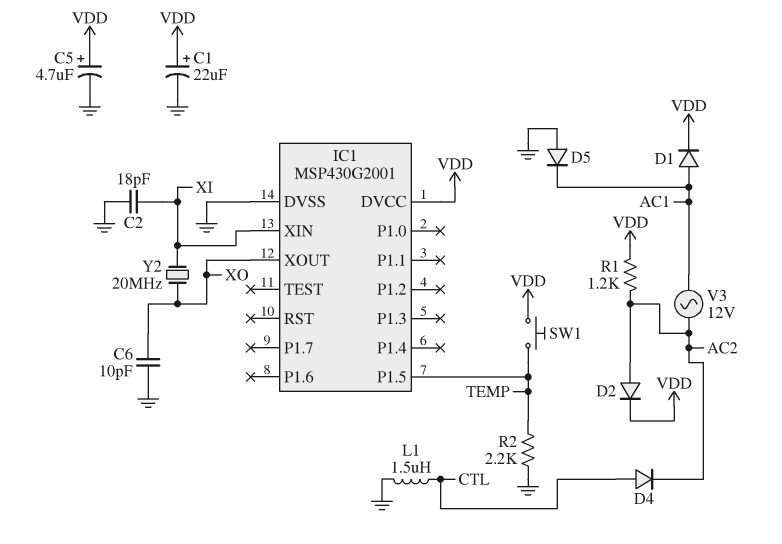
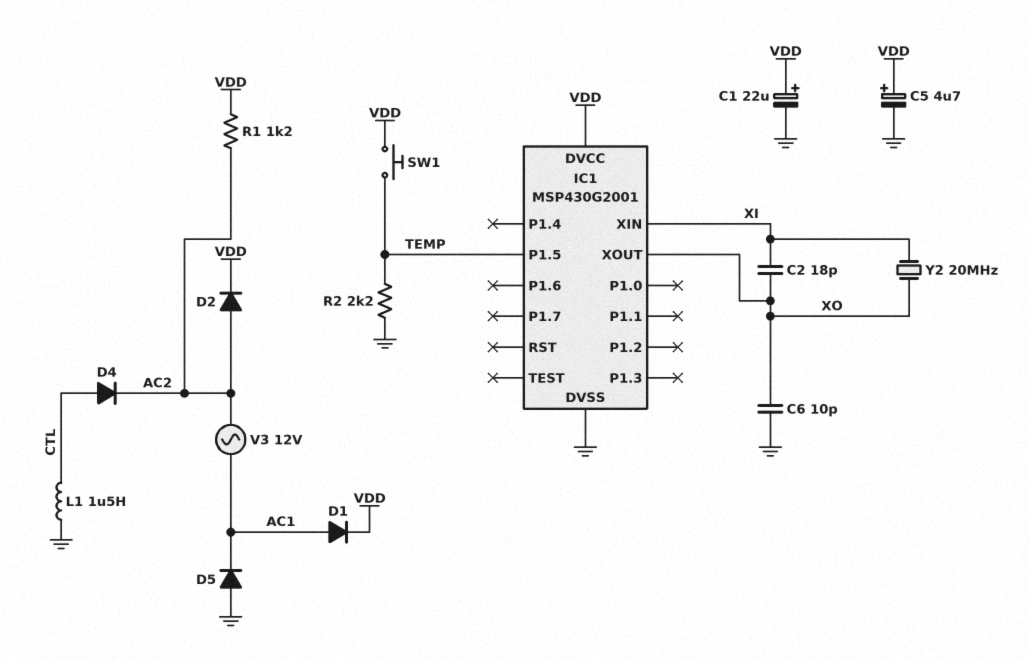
C2: 18pF (GND, XI) -> 18pF (XI, XO)

